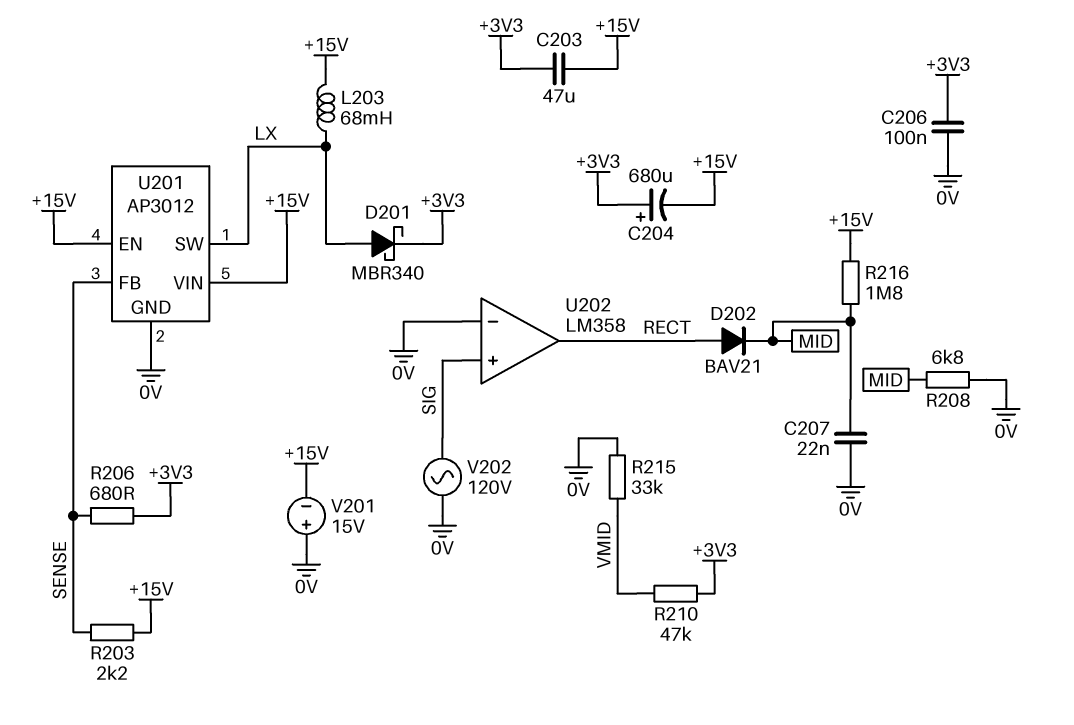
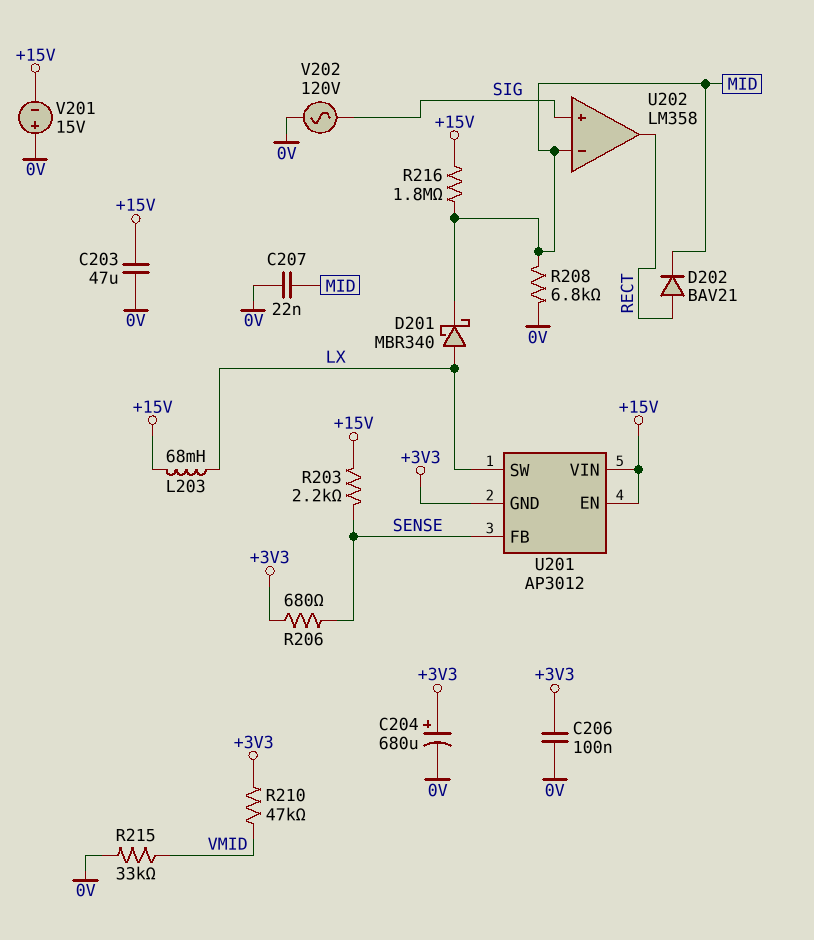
C203: 47uF (+3V3, +15V) -> 47uF (+15V, 0V)
C204: 680uF (plus +3V3, minus +15V) -> 680uF (plus +3V3, minus 0V)
D201: schottky MBR340 (A LX, K +3V3) -> schottky MBR340 (A LX, K MID)
U201 pin GND: 0V -> +3V3
U202 pin in-: 0V -> MID

